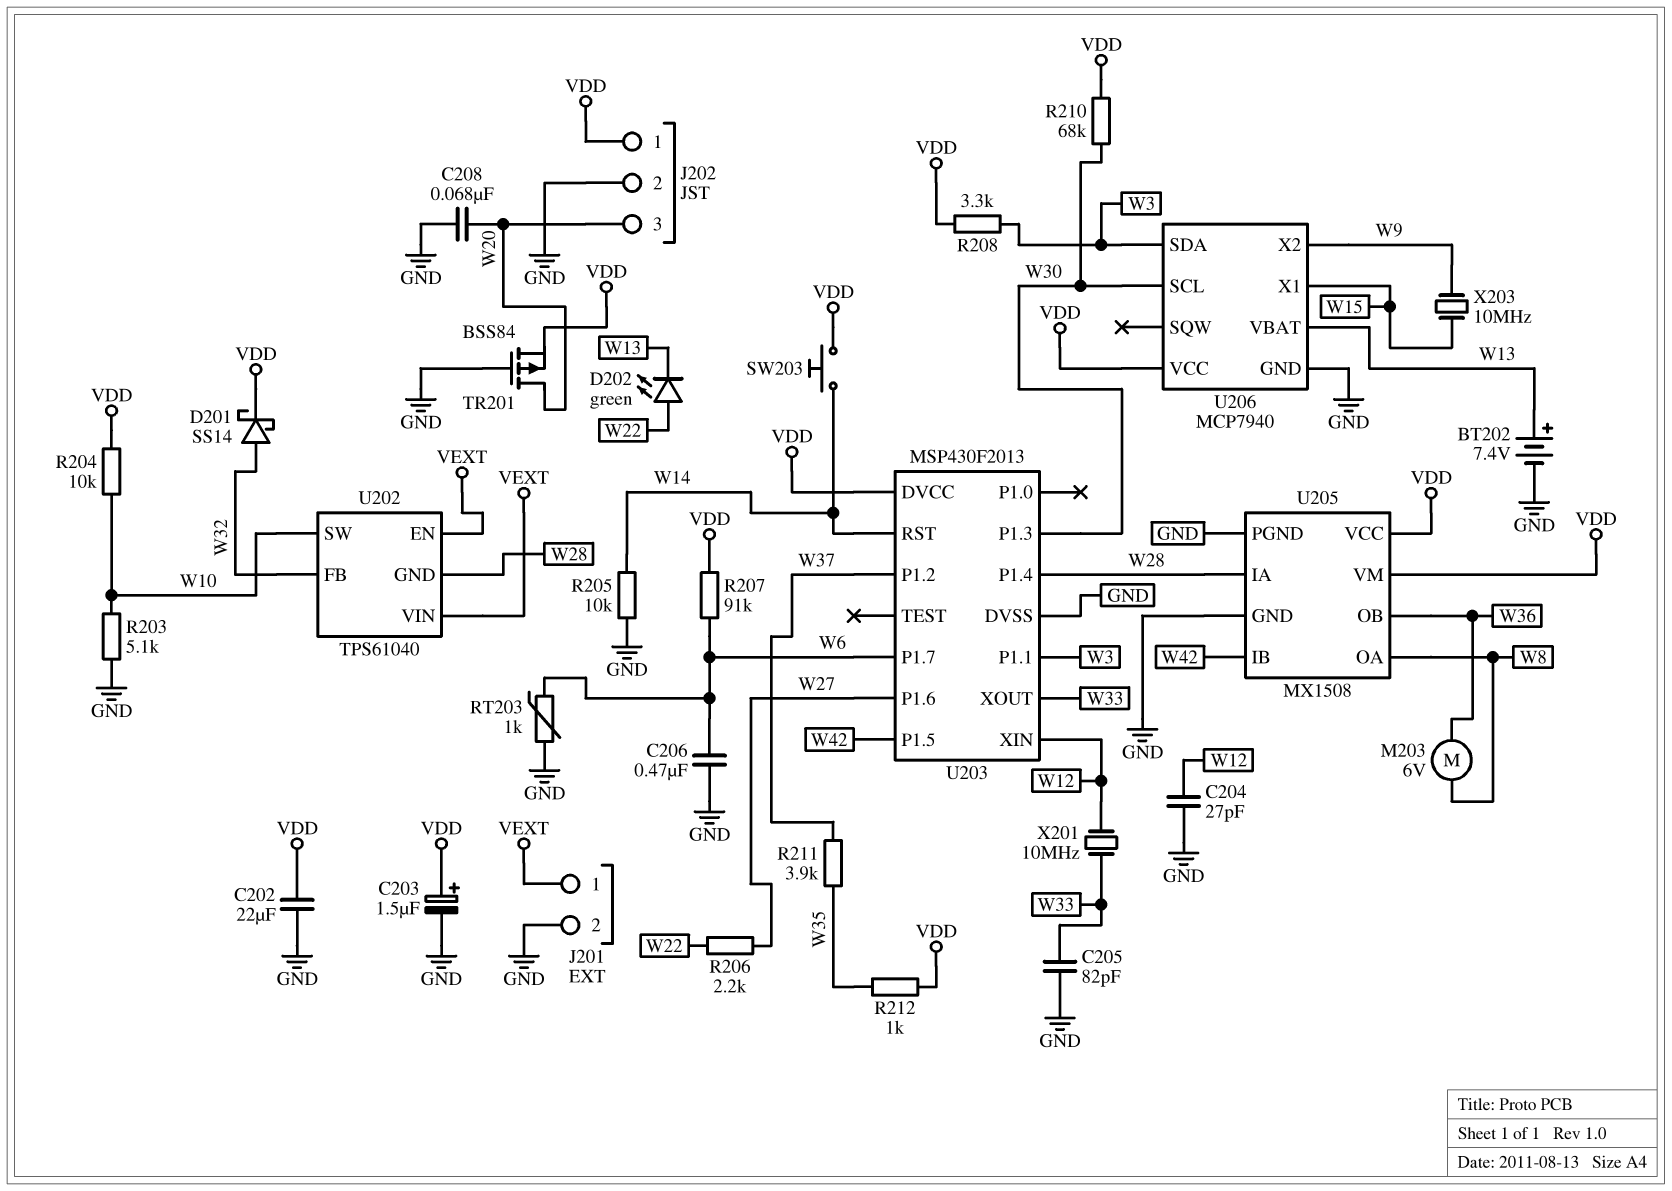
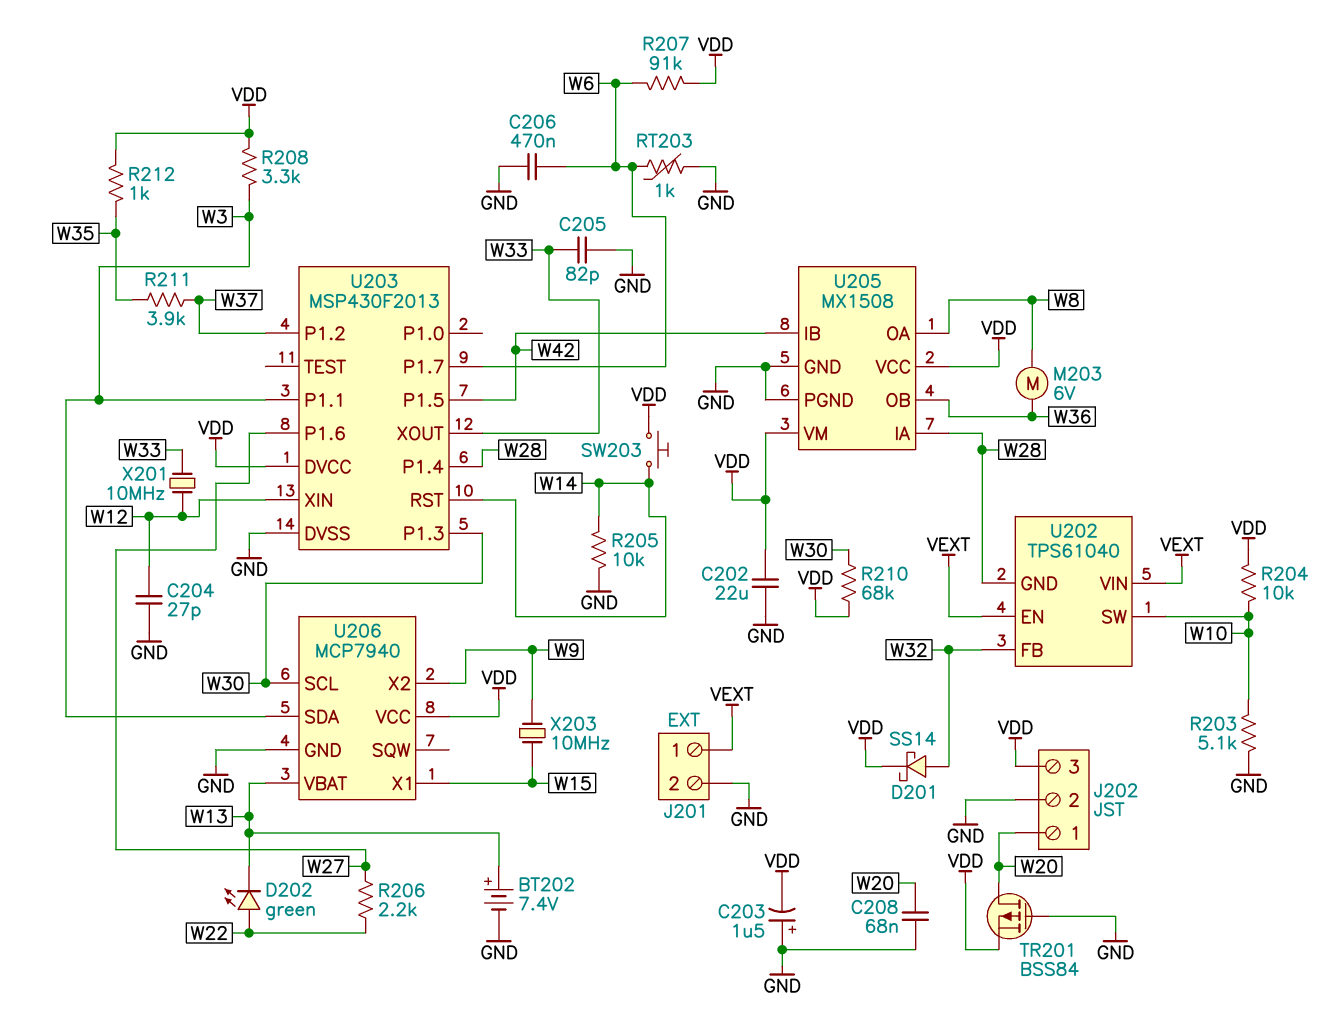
C203: 1.5uF (plus VDD, minus GND) -> 1.5uF (plus GND, minus VDD)
J202 pin 1: VDD -> W20
J202 pin 3: W20 -> VDD

